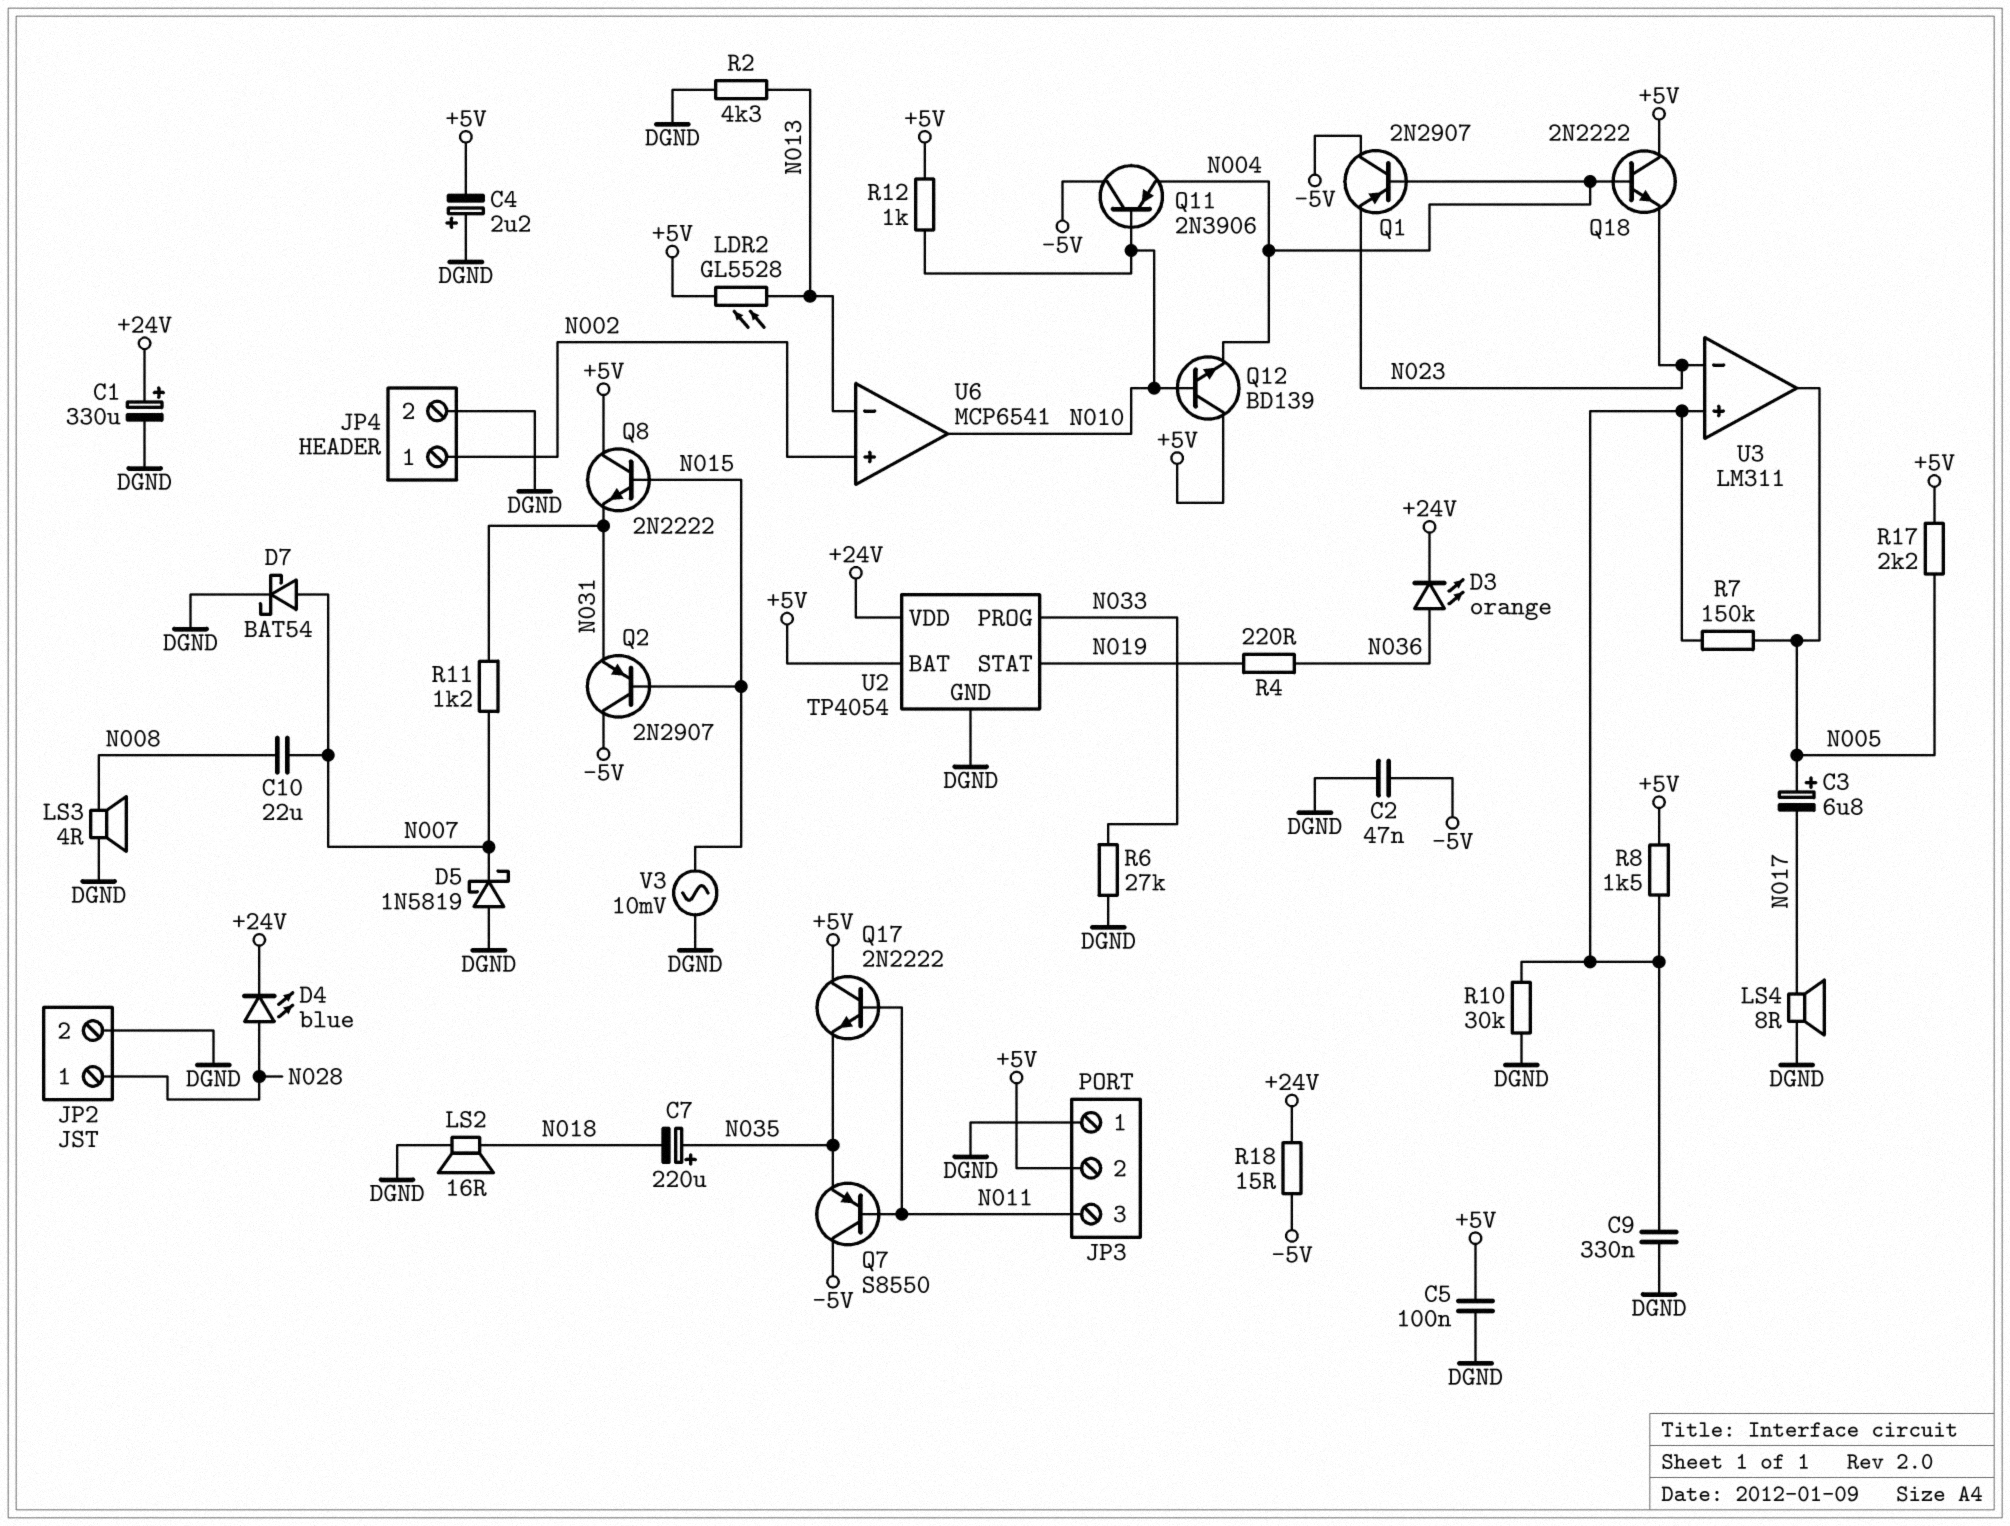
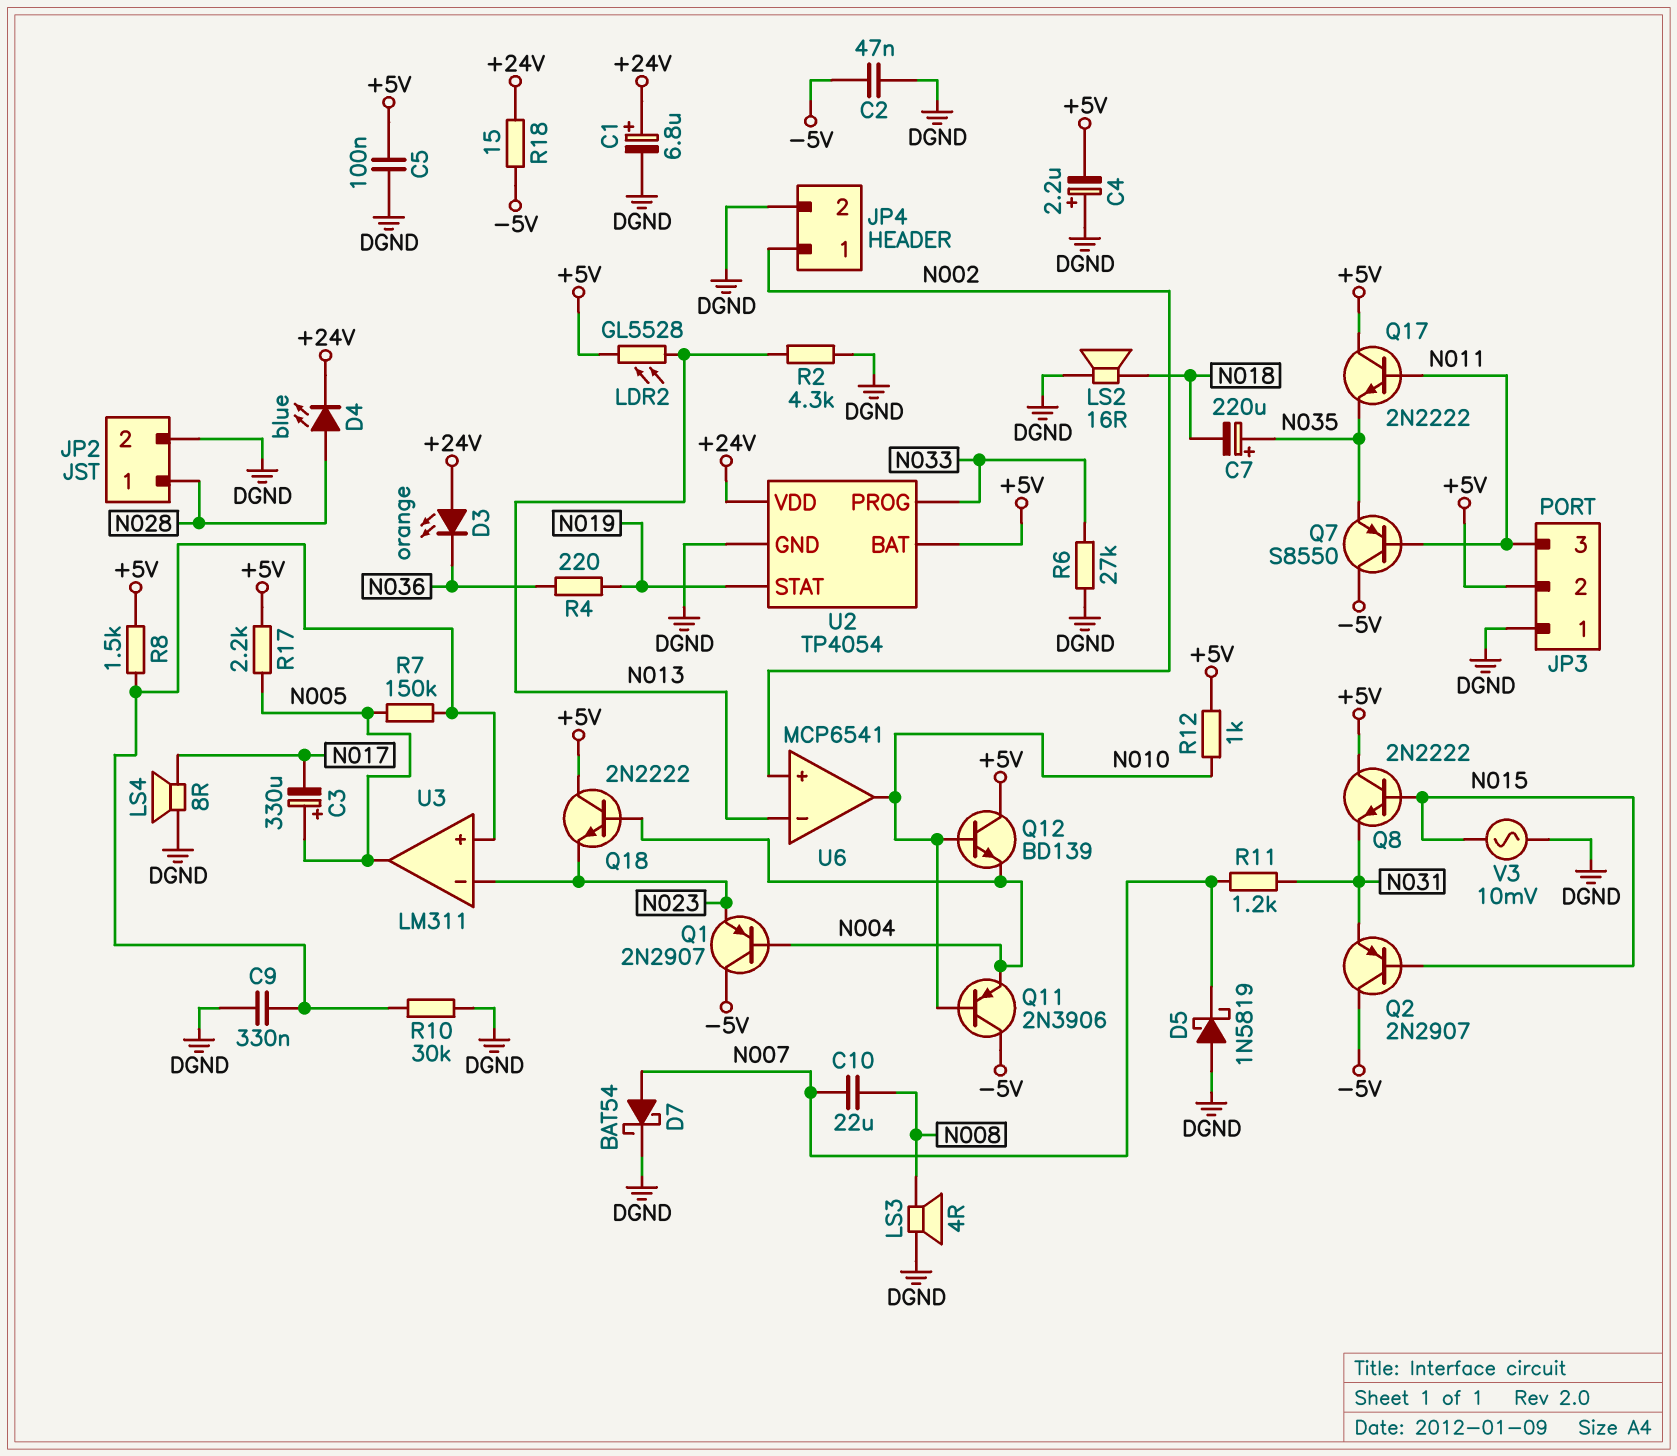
C1: 330uF (plus +24V, minus DGND) -> 6.8uF (plus +24V, minus DGND)
C3: 6.8uF (plus N005, minus N017) -> 330uF (plus N005, minus N017)
D3: LED orange (A N036, K +24V) -> LED orange (A +24V, K N036)

